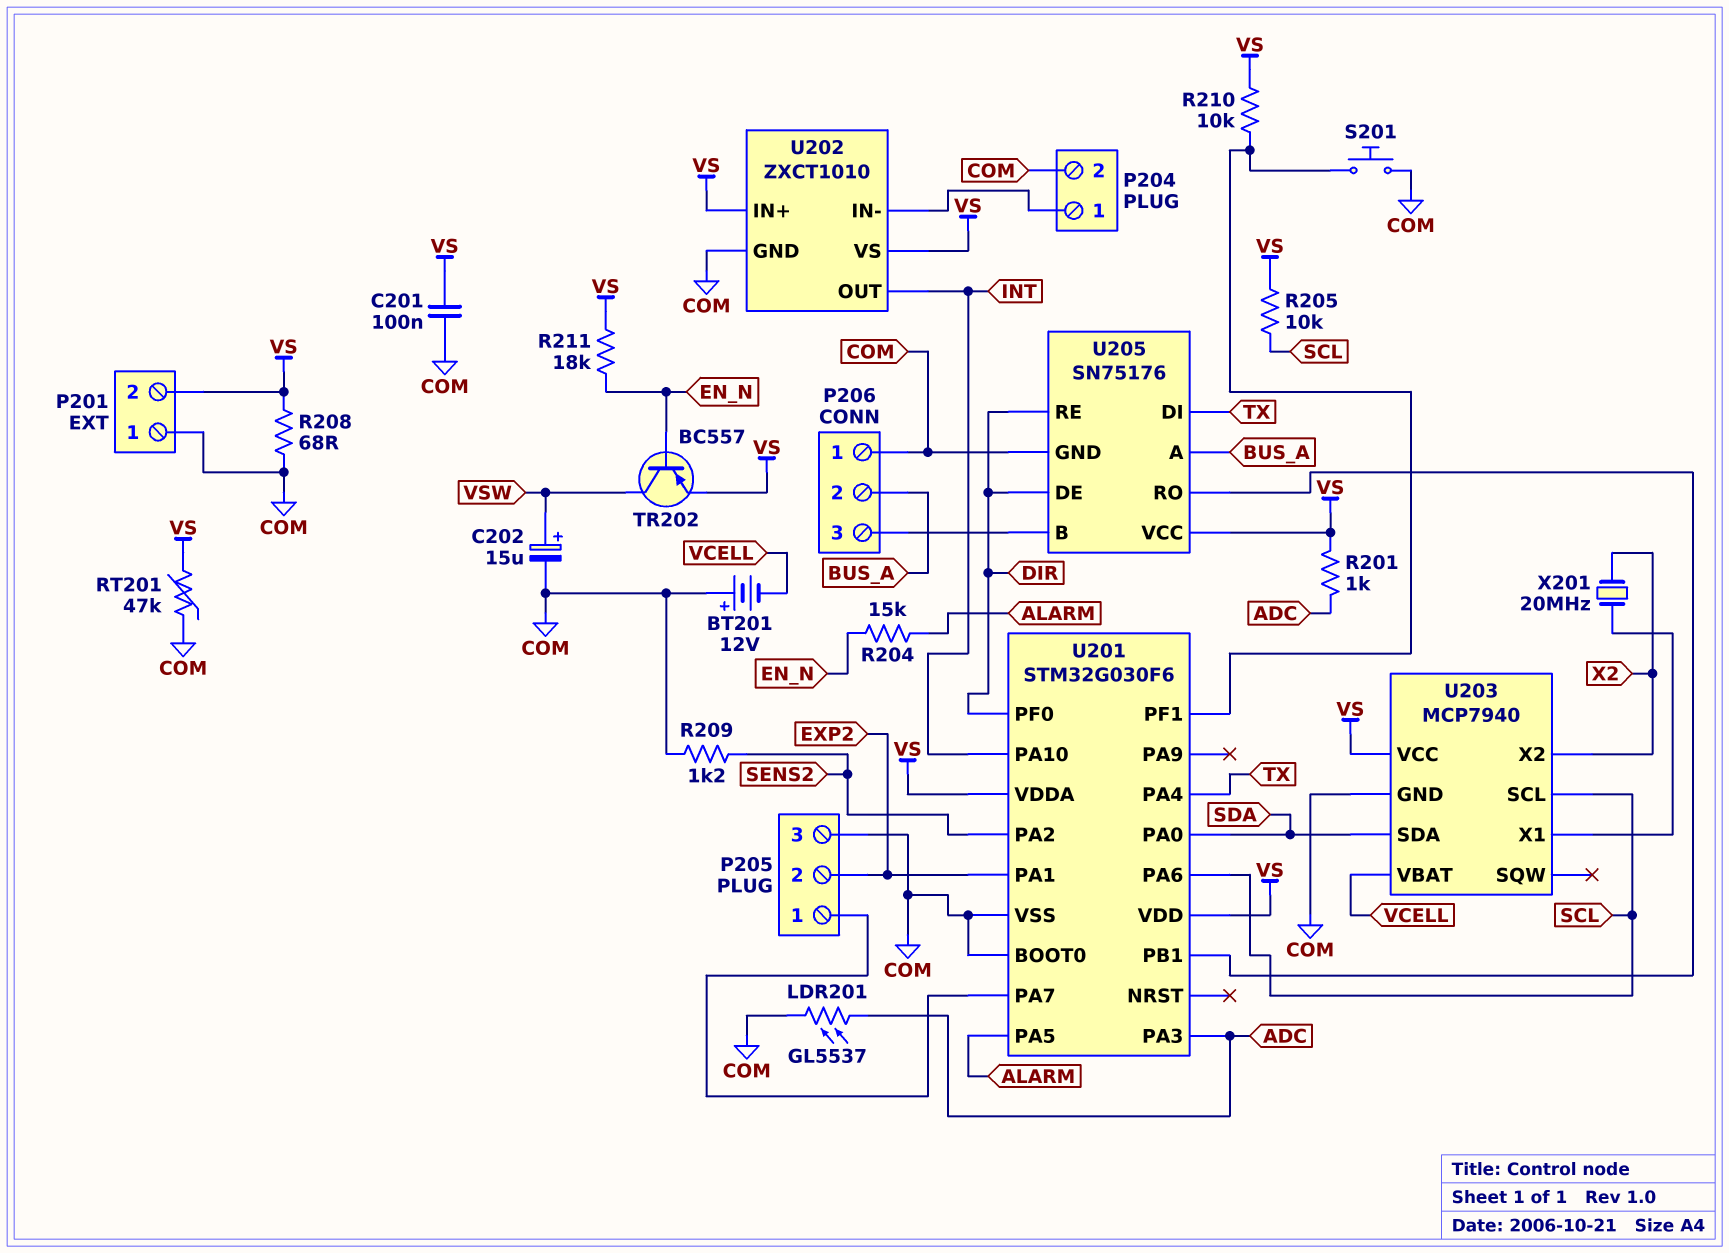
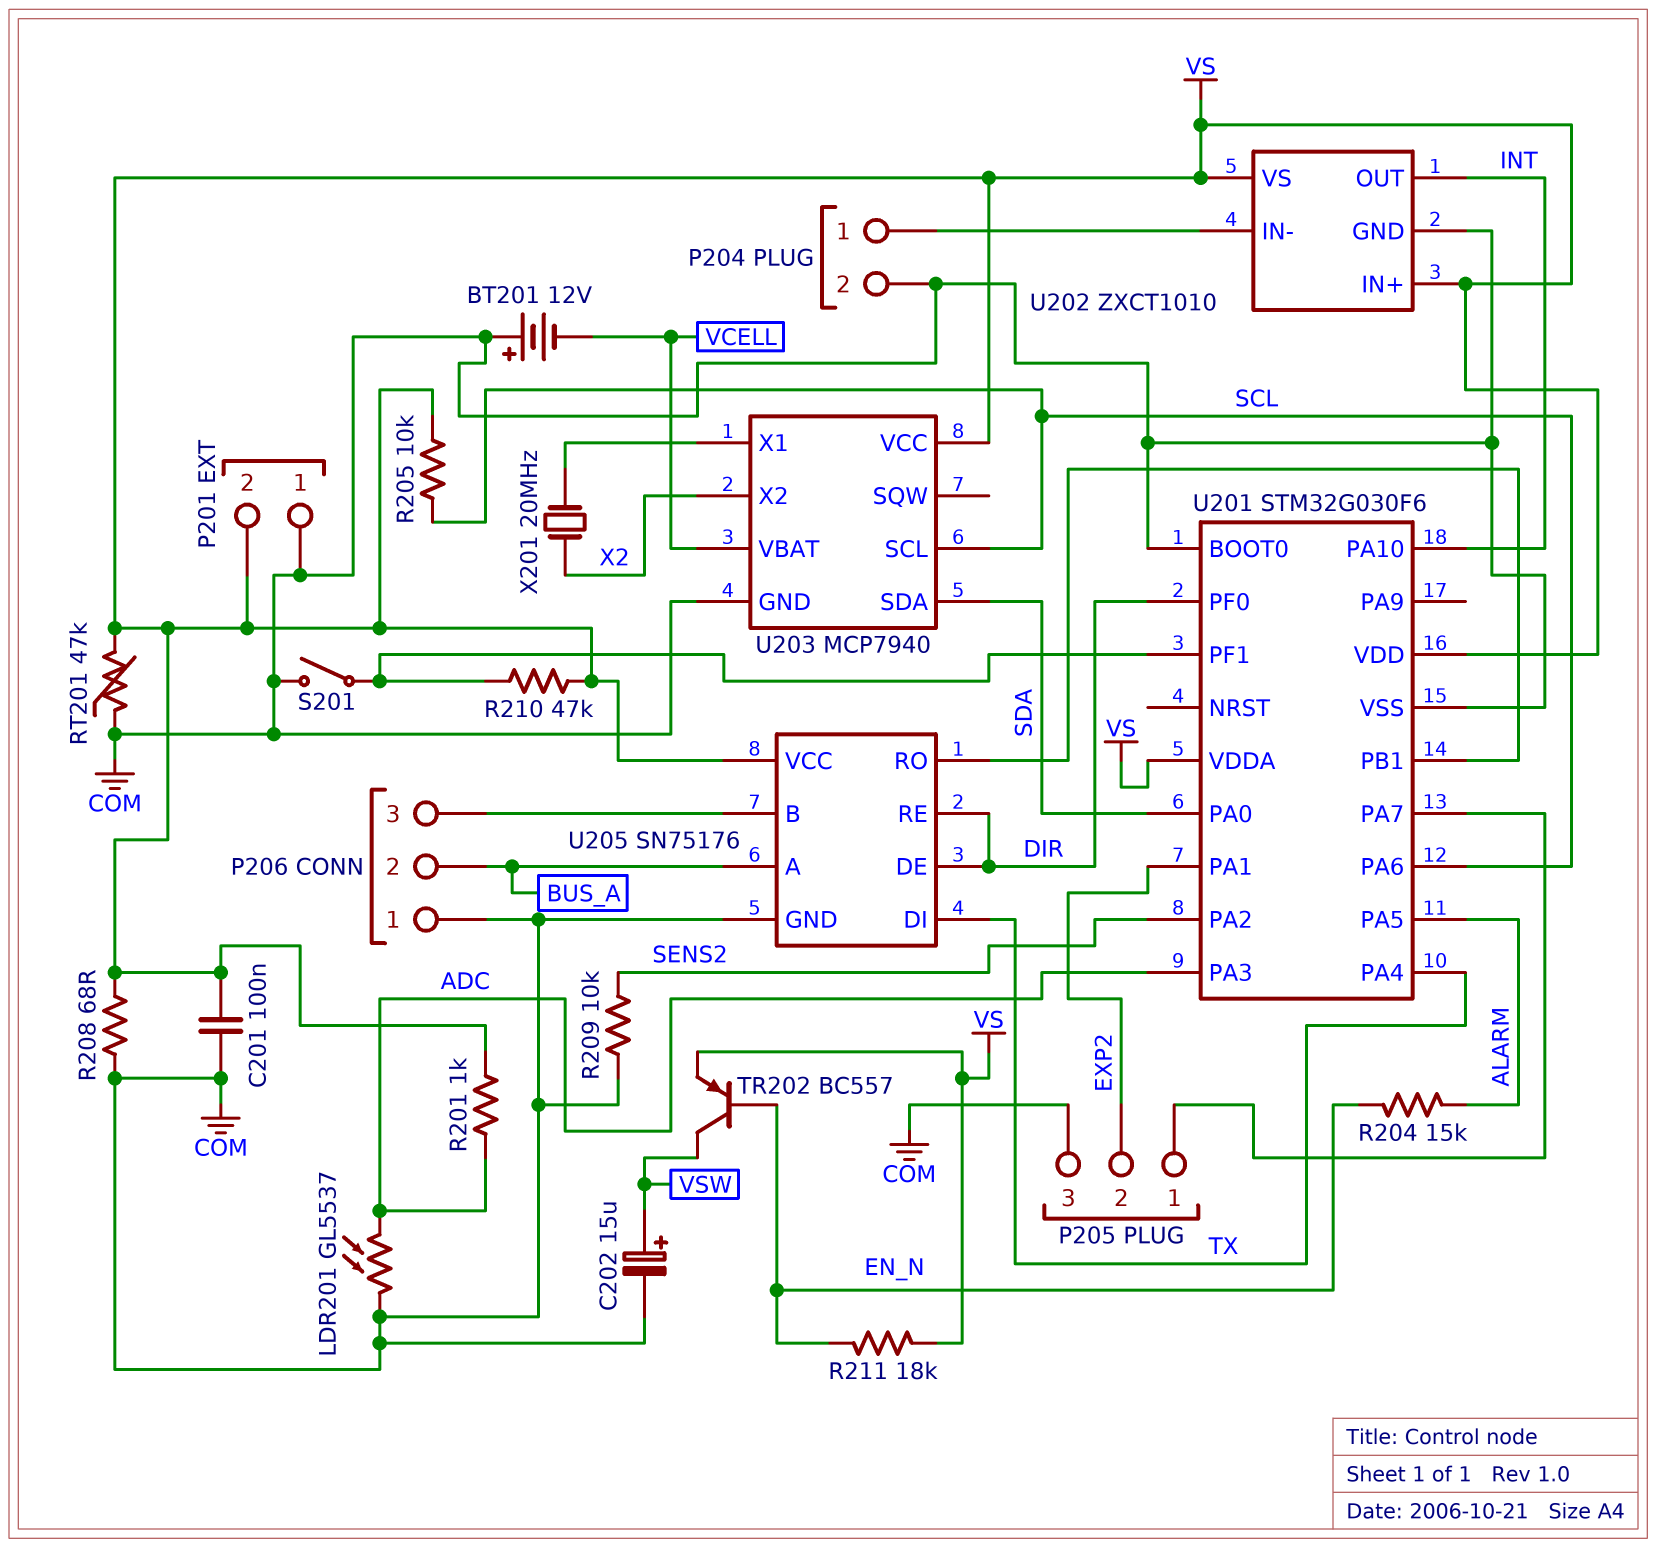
R209: 1.2k (COM, SENS2) -> 10k (COM, SENS2)
R210: 10k (U201/PF1, VS) -> 47k (U201/PF1, VS)
S201: button (COM, U201/PF1) -> switch (COM, U201/PF1)

